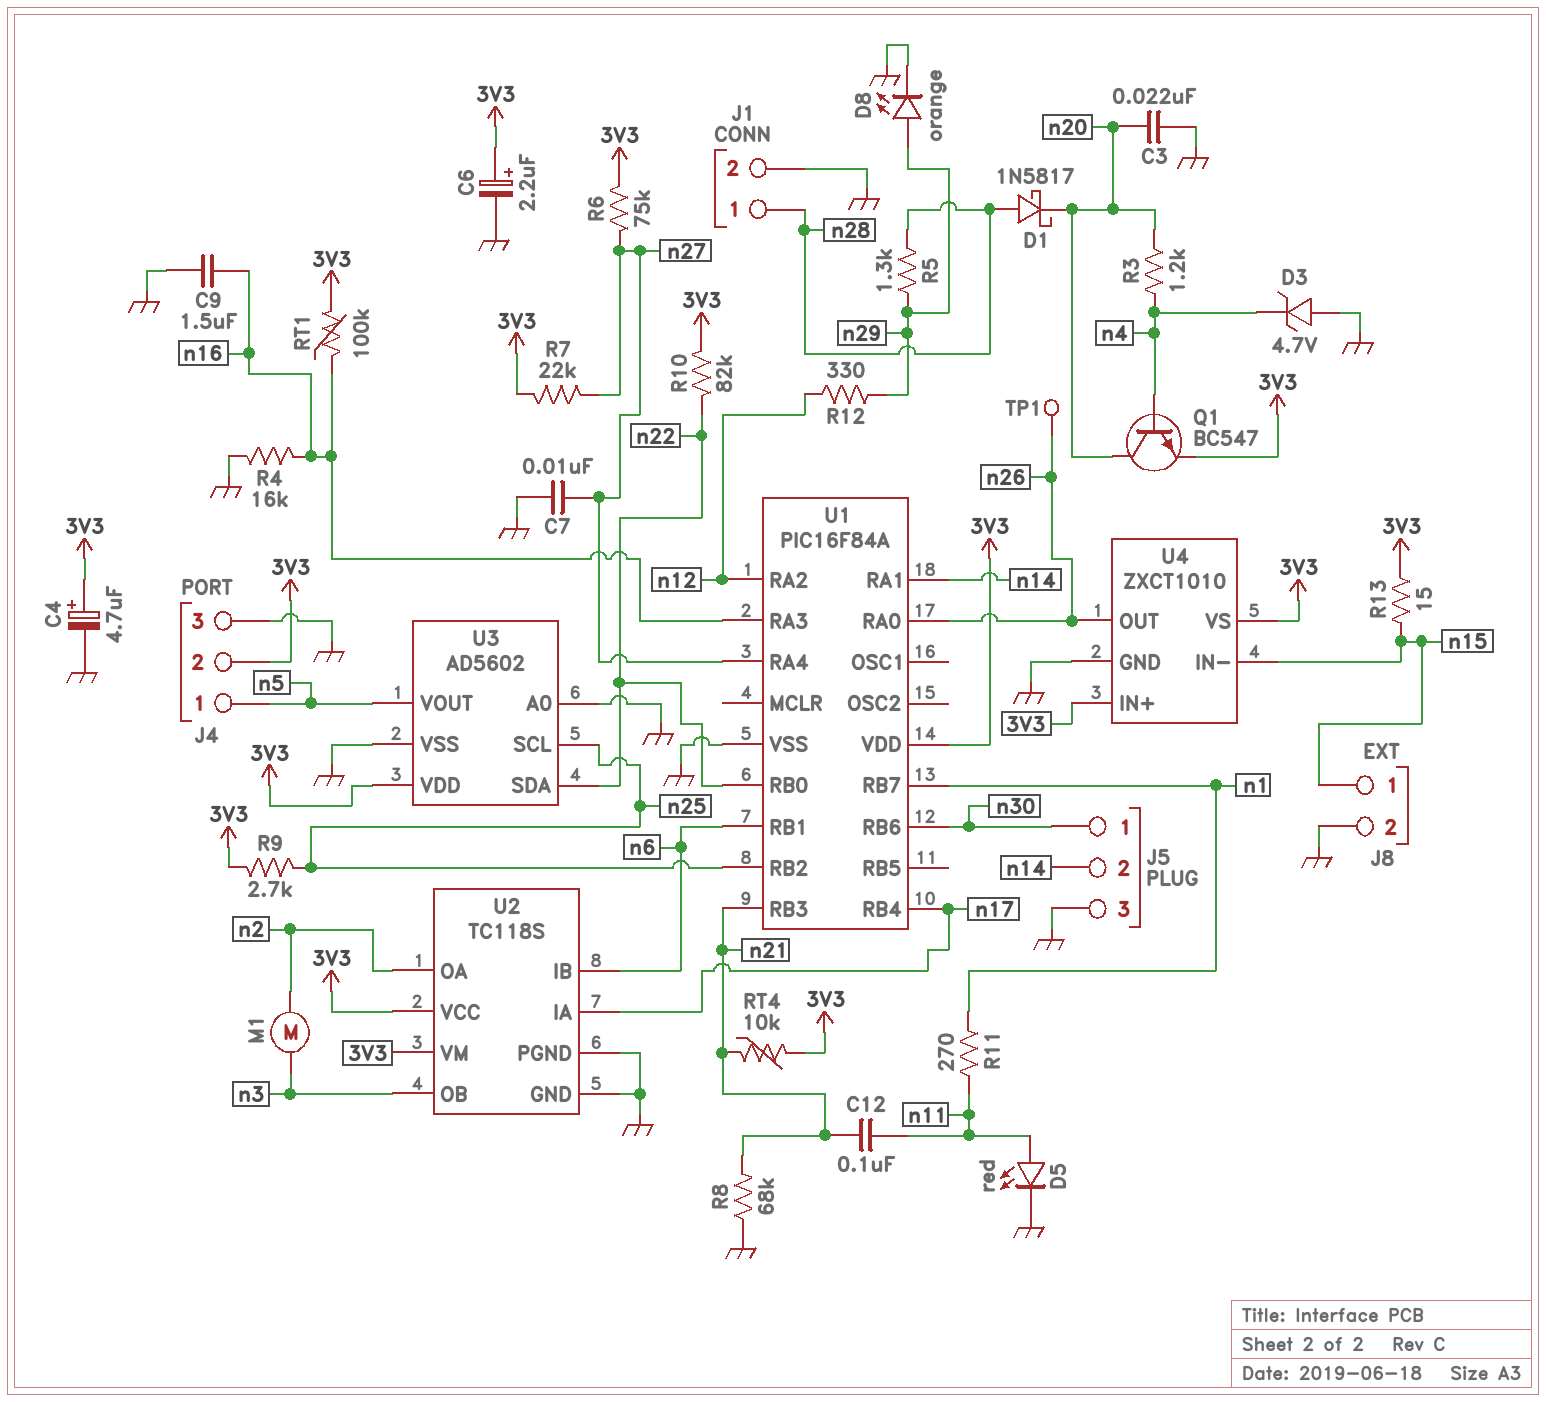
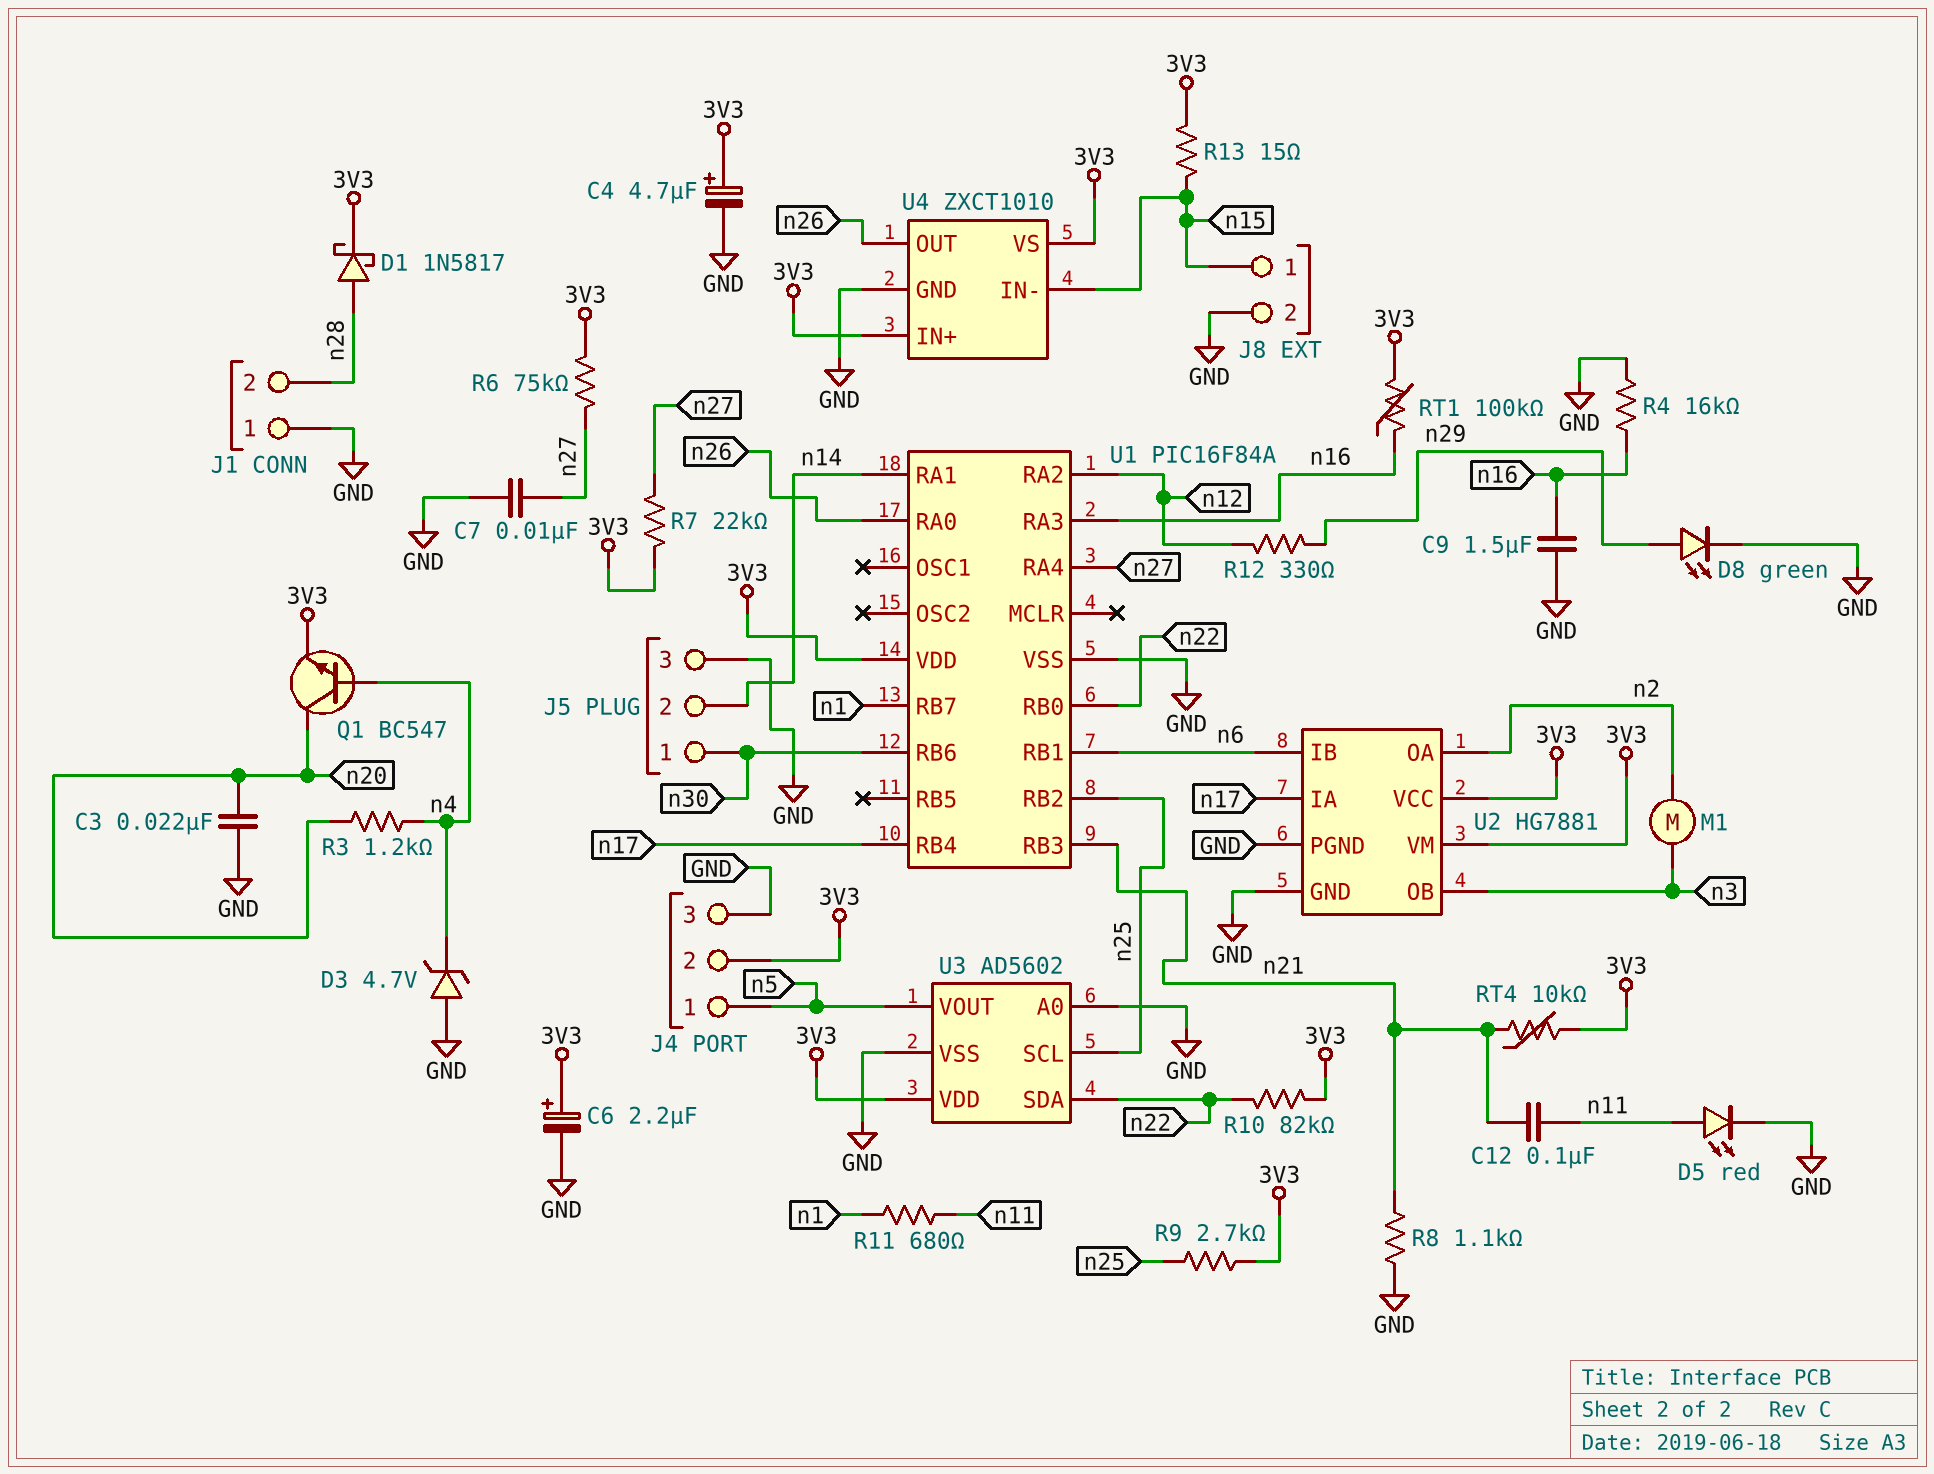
D1: schottky 1N5817 (A n28, K n20) -> schottky 1N5817 (A n28, K 3V3)
D8: LED orange (A n29, K GND) -> LED green (A n29, K GND)
J1 pin 1: n28 -> GND
J1 pin 2: GND -> n28
R5: 1.3k (n28, n29) -> none
R8: 68k (GND, n21) -> 1.1k (GND, n21)
R11: 270 (n1, n11) -> 680 (n1, n11)
TP1: test point (n26) -> none
U2: TC118S -> HG7881

